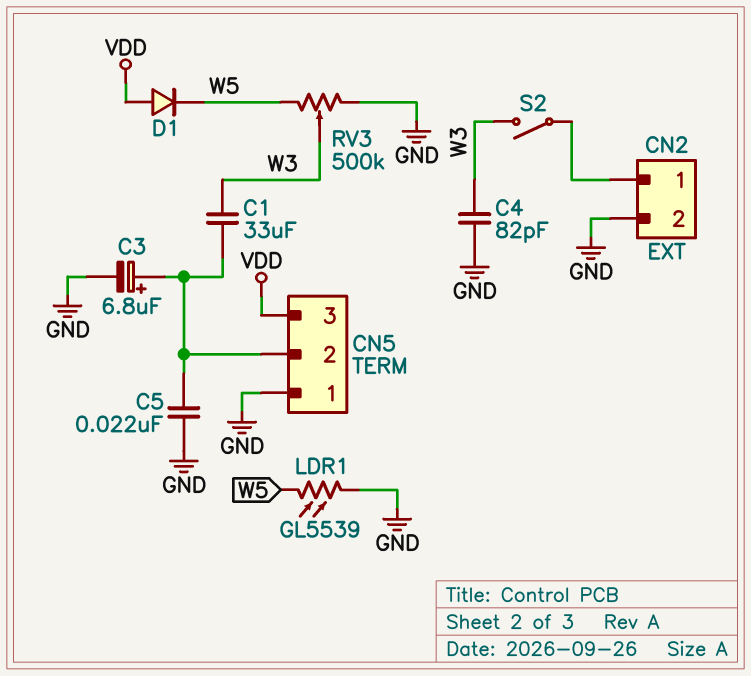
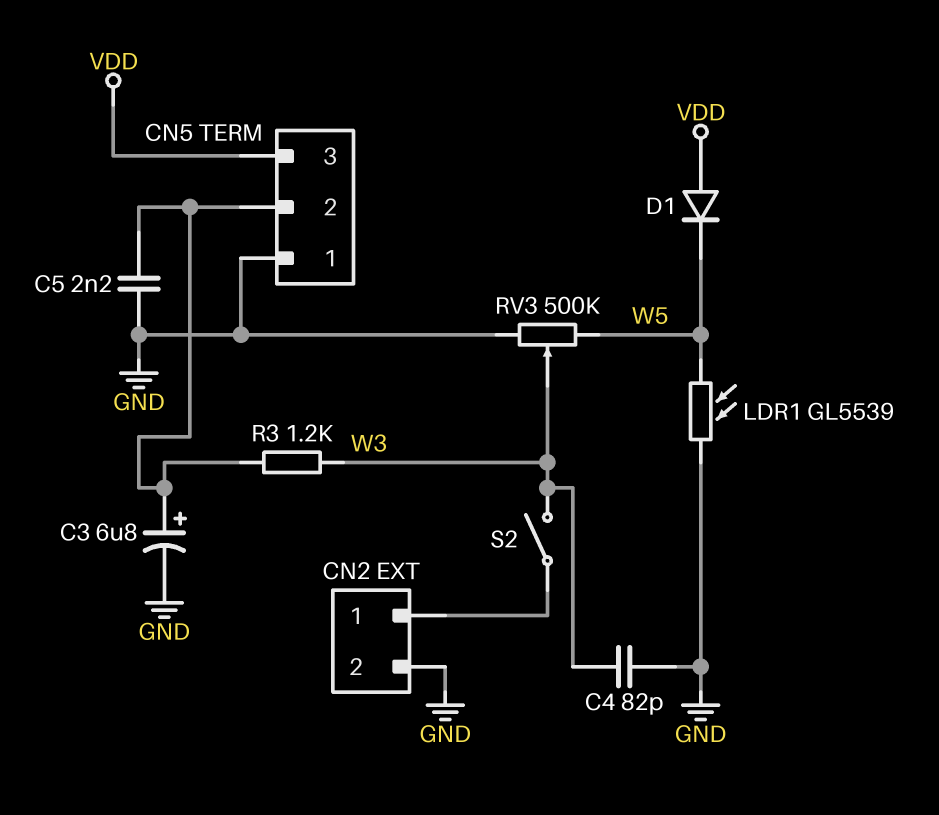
C1: 33uF (CN5/2, W3) -> none
C5: 22nF (CN5/2, GND) -> 2.2nF (CN5/2, GND)
R3: none -> 1.2k (CN5/2, W3)

